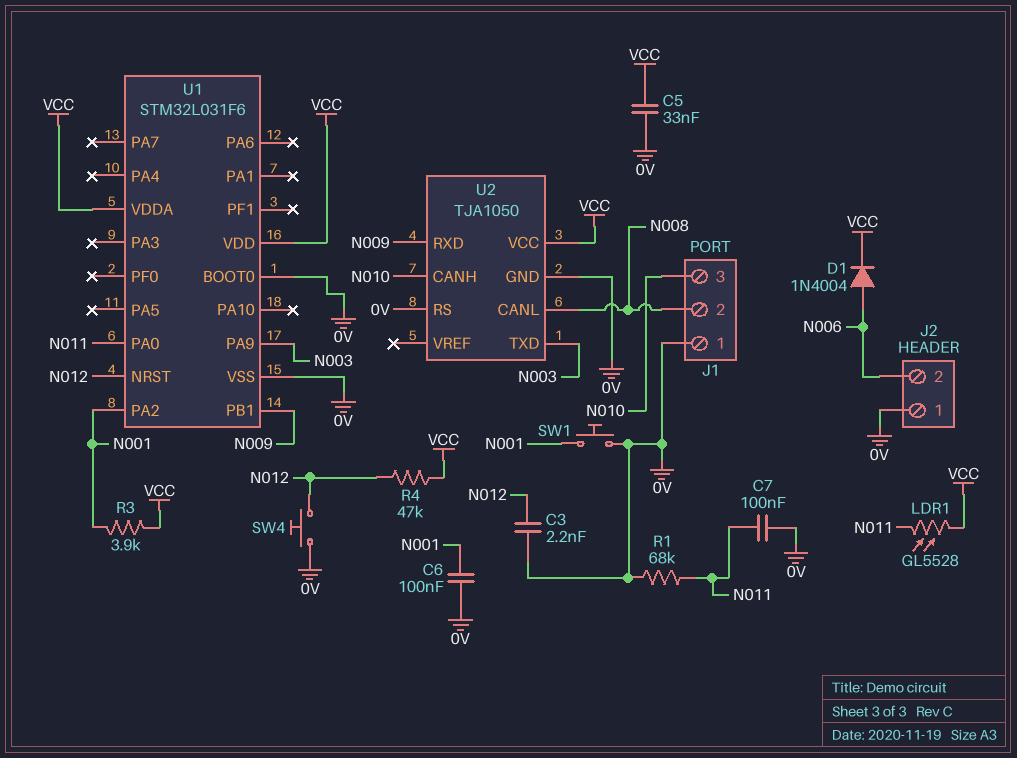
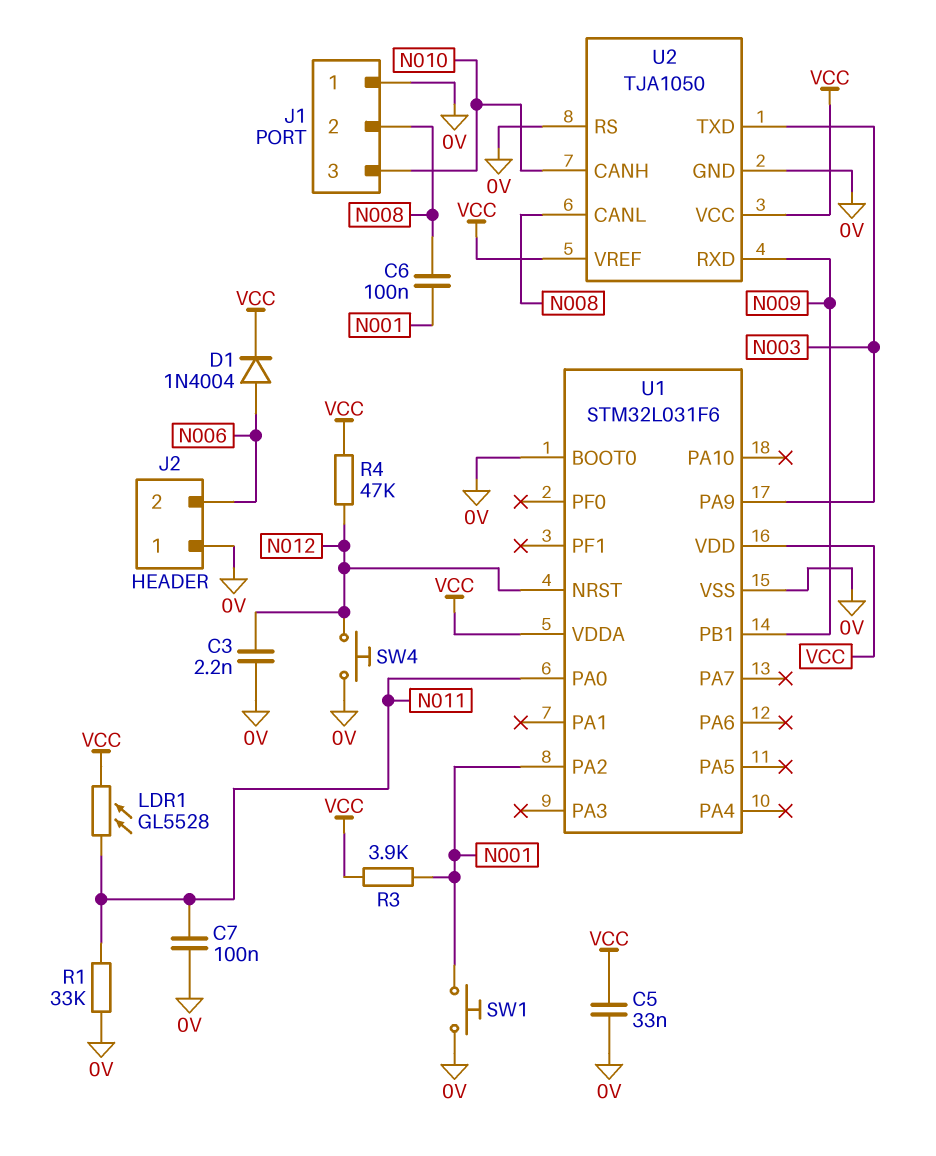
C6: 100nF (0V, N001) -> 100nF (N001, N008)
R1: 68k (0V, N011) -> 33k (0V, N011)
U2 pin VREF: none -> VCC

